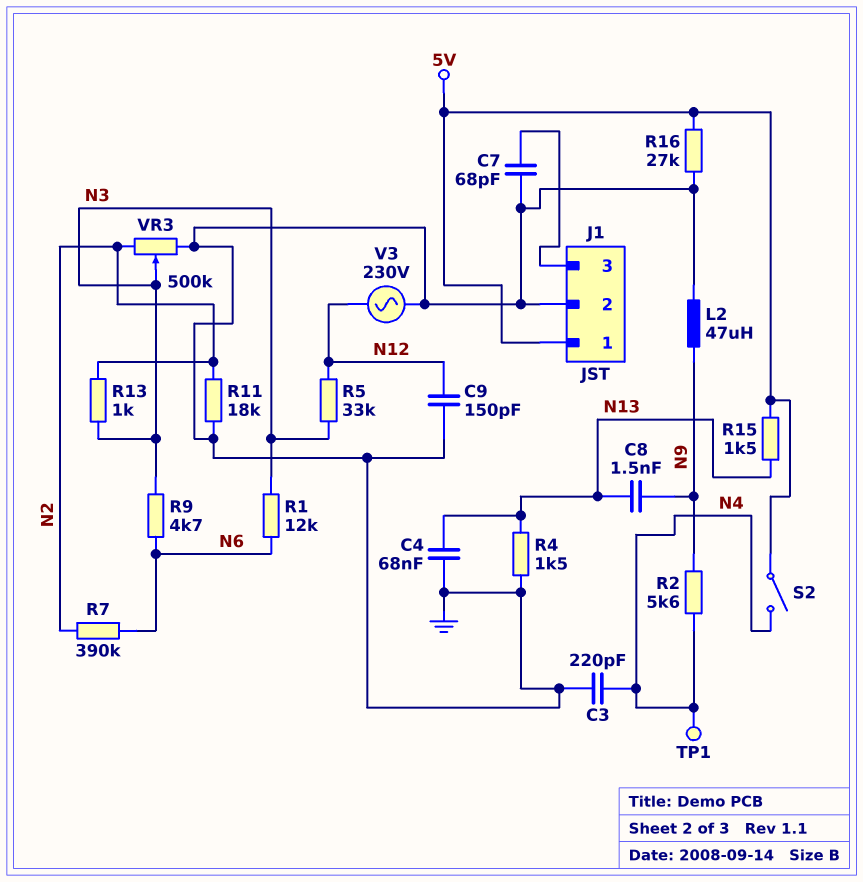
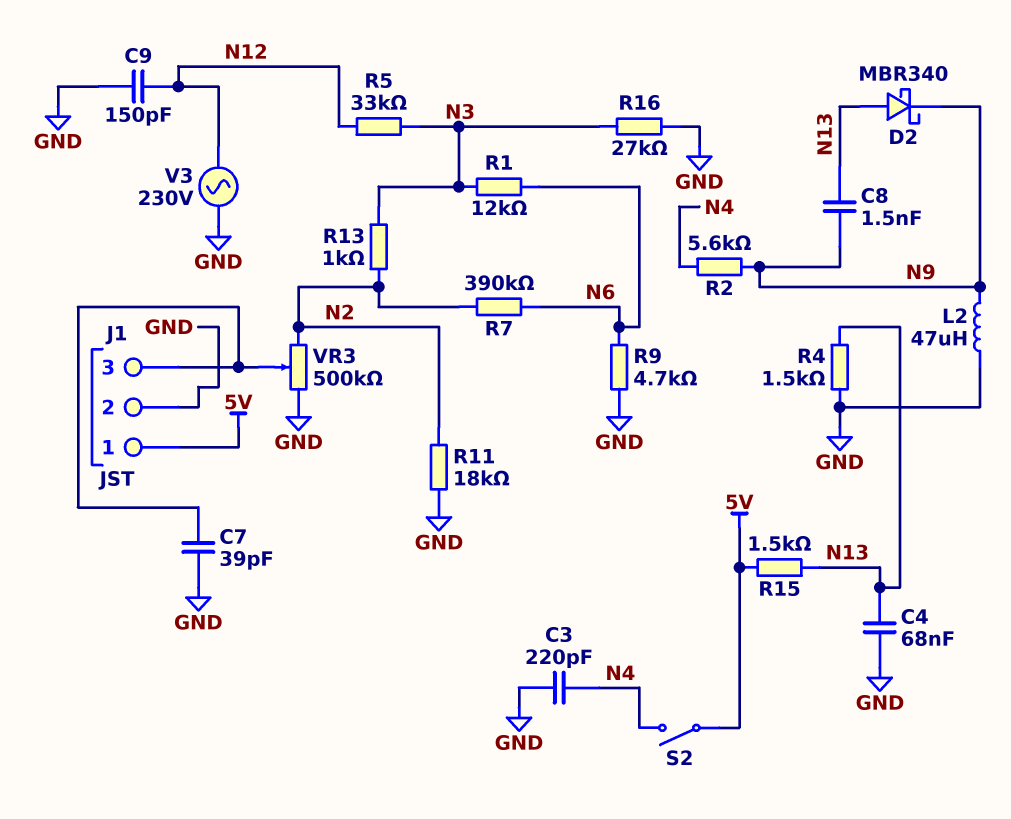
C7: 68pF (GND, J1/3) -> 39pF (GND, J1/3)
D2: none -> schottky MBR340 (A N13, K N9)
R9: 4.7k (N3, N6) -> 4.7k (GND, N6)
R16: 27k (5V, GND) -> 27k (GND, N3)
TP1: test point (N4) -> none
VR3: 500k (GND, N2, wiper N3) -> 500k (GND, N2, wiper J1/3)

